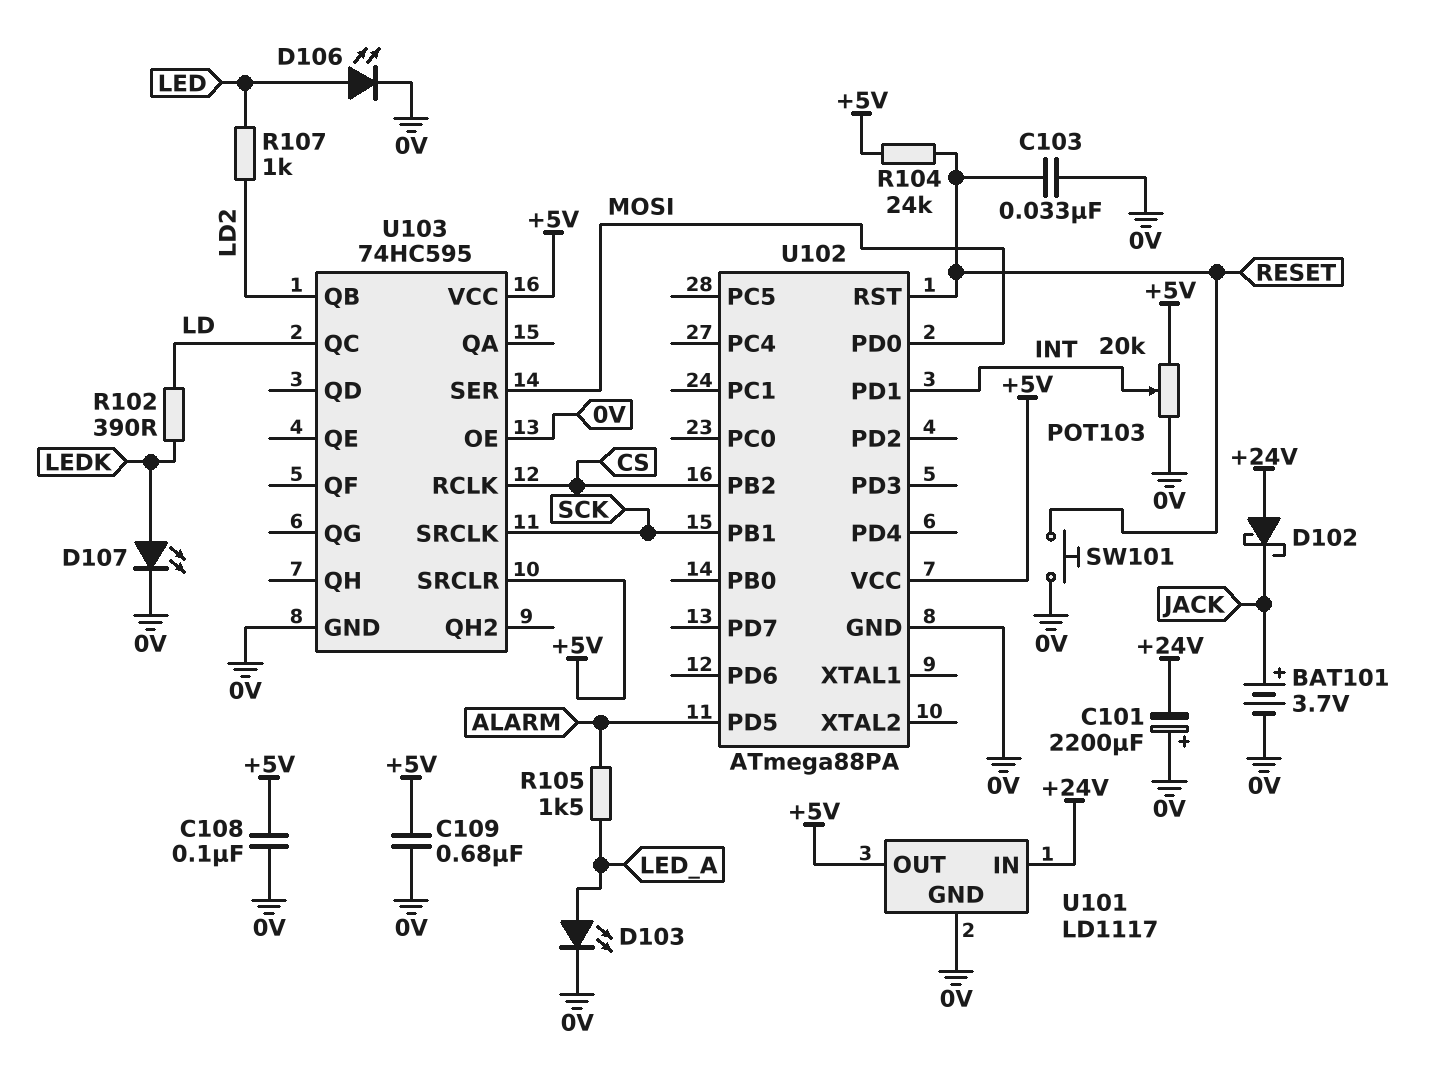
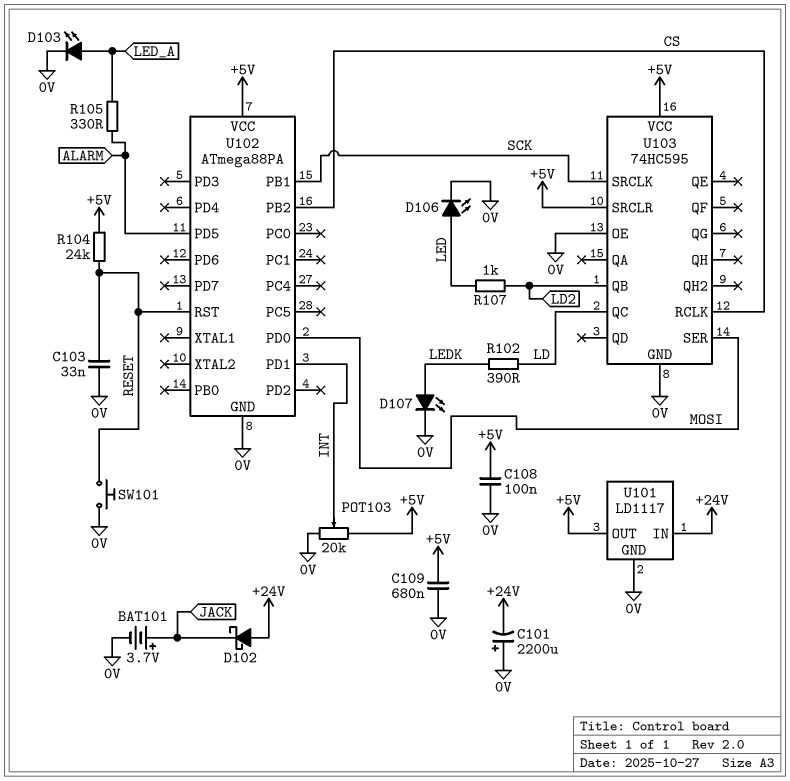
R105: 1.5k (ALARM, LED_A) -> 330 (ALARM, LED_A)

